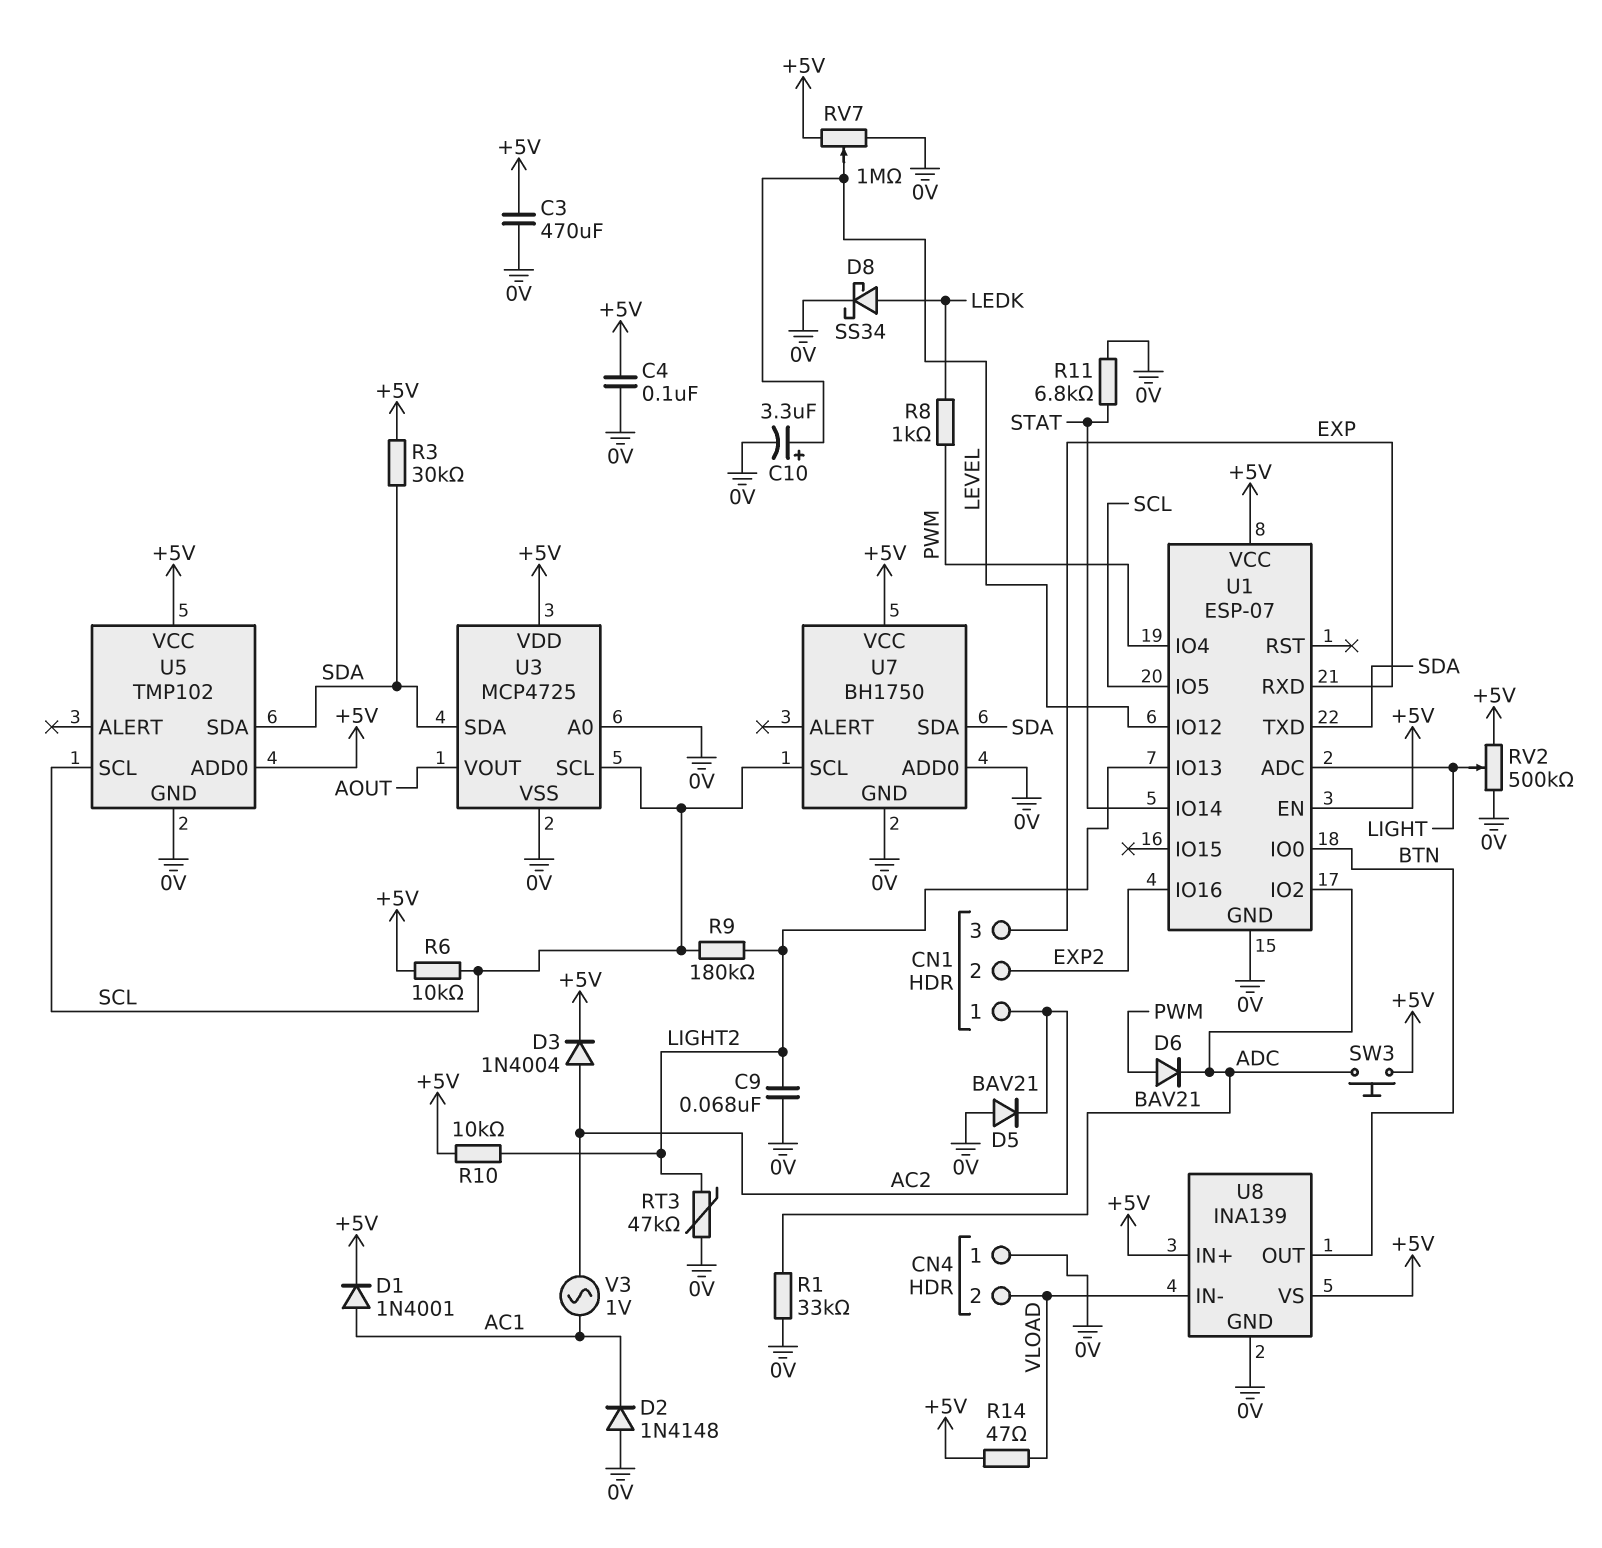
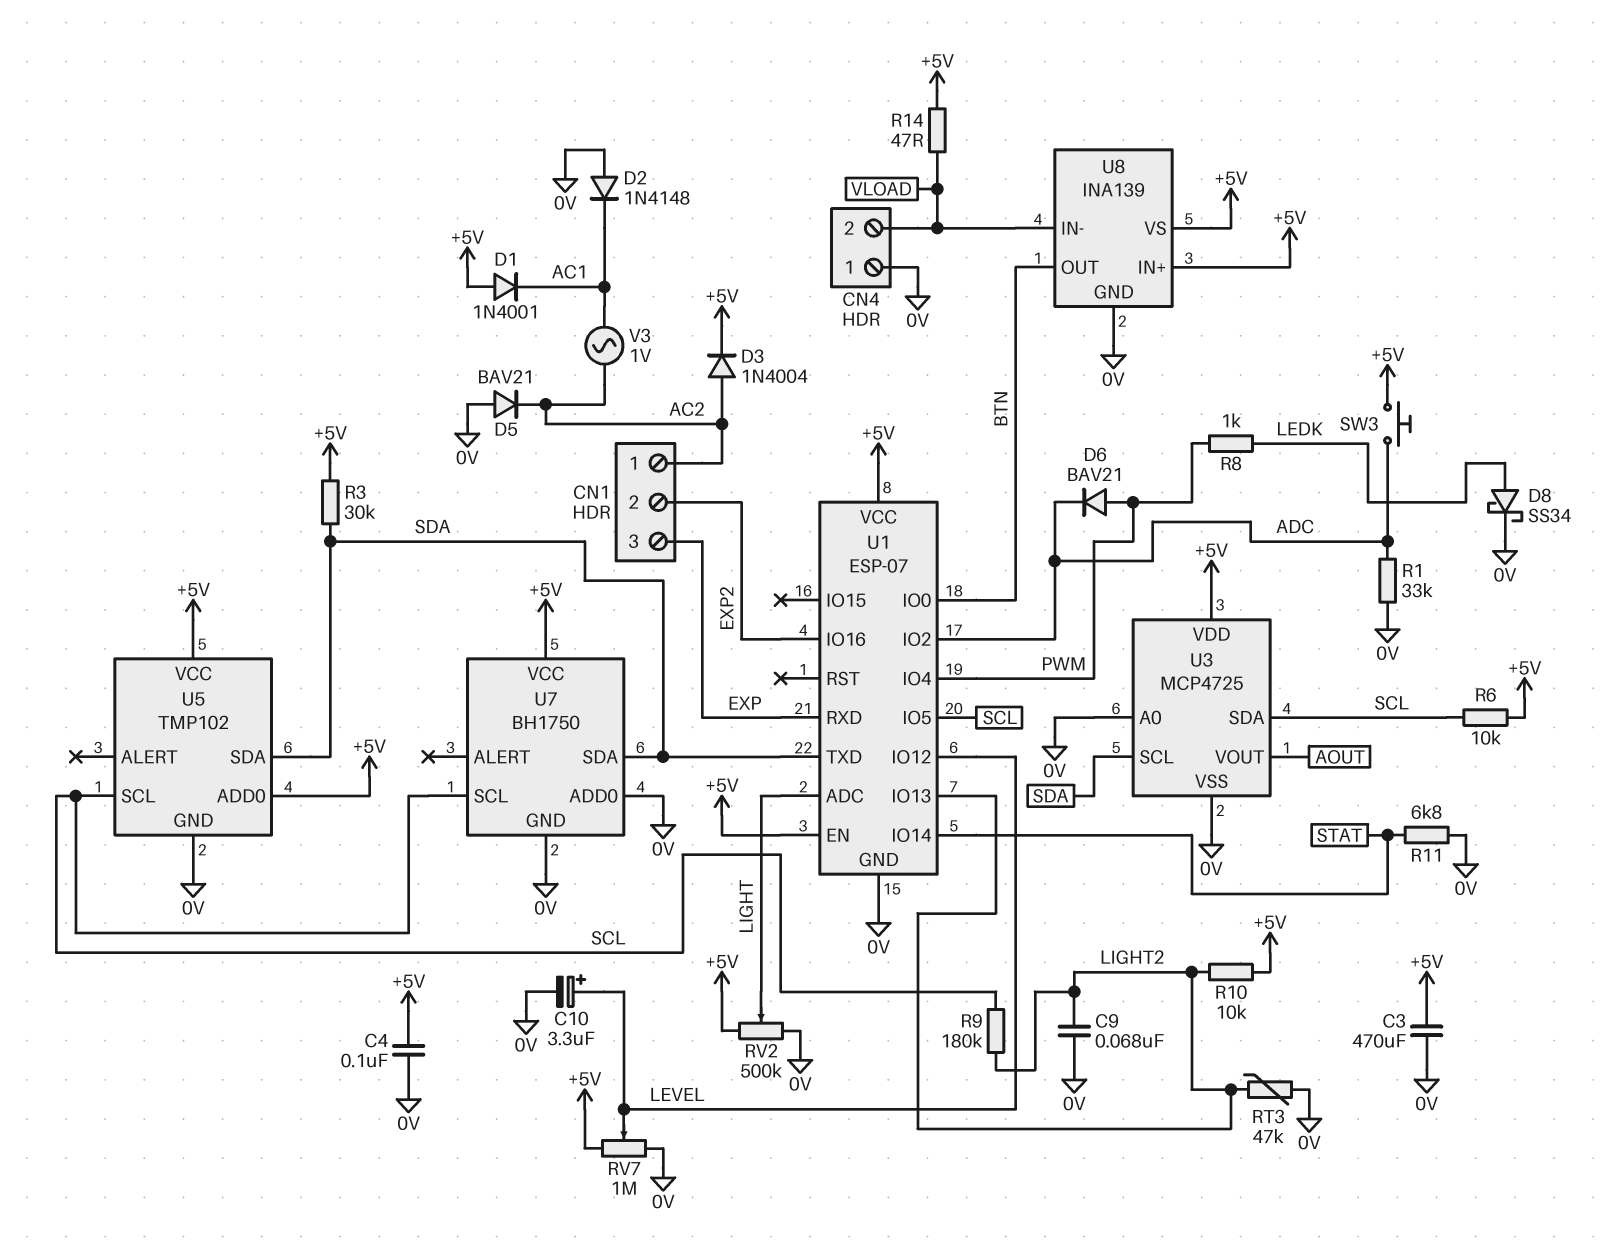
D1: diode 1N4001 (A AC1, K +5V) -> diode 1N4001 (A +5V, K AC1)
U3 pin SCL: SCL -> SDA
U3 pin SDA: SDA -> SCL

